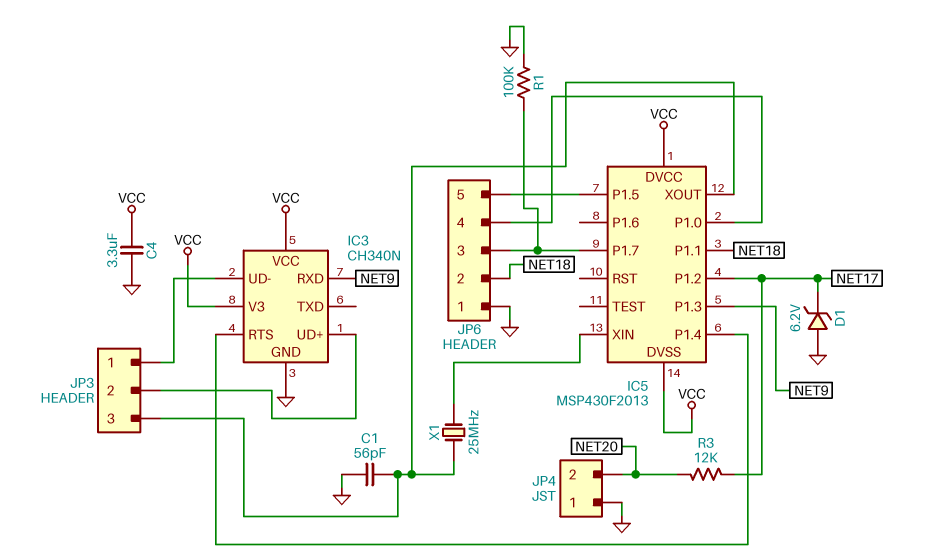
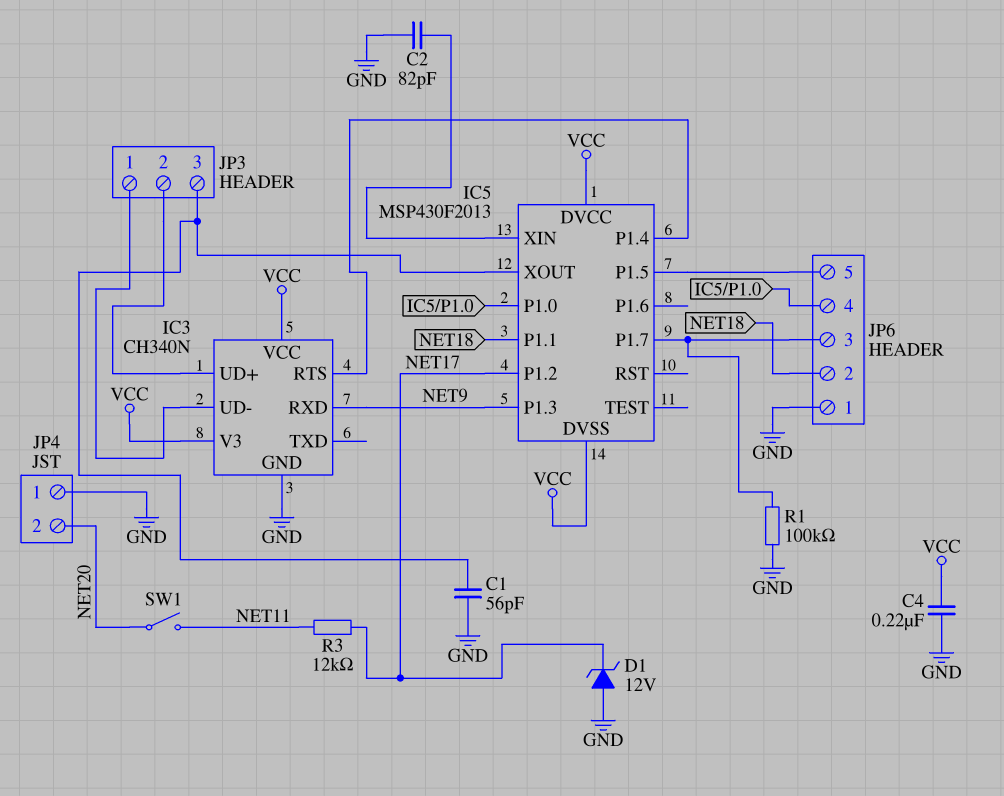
C2: none -> 82pF (GND, IC5/XIN)
C4: 3.3uF (GND, VCC) -> 220nF (GND, VCC)
D1: zener 6.2V (A GND, K NET17) -> zener 12V (A GND, K NET17)
R3: 12k (NET17, NET20) -> 12k (NET11, NET17)
SW1: none -> switch (NET11, NET20)
X1: 25MHz (IC5/XIN, IC5/XOUT) -> none

